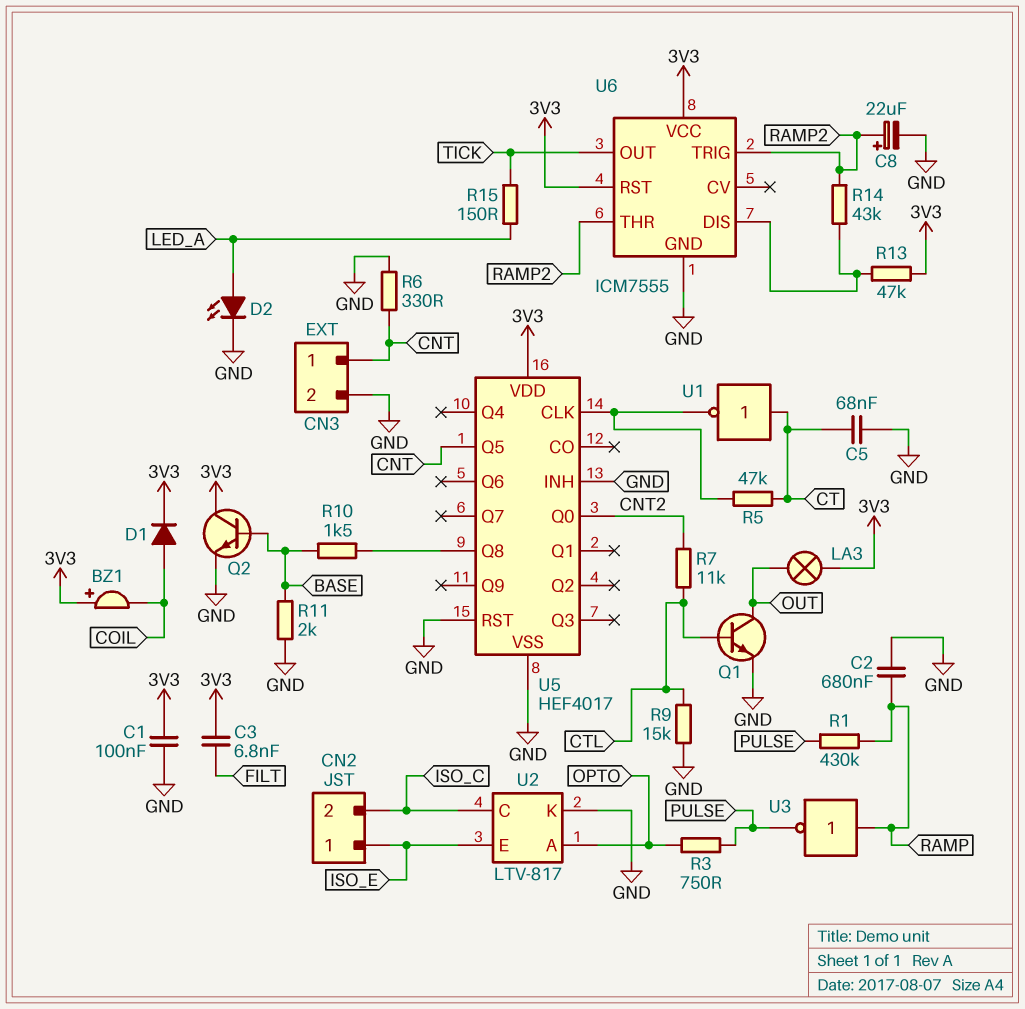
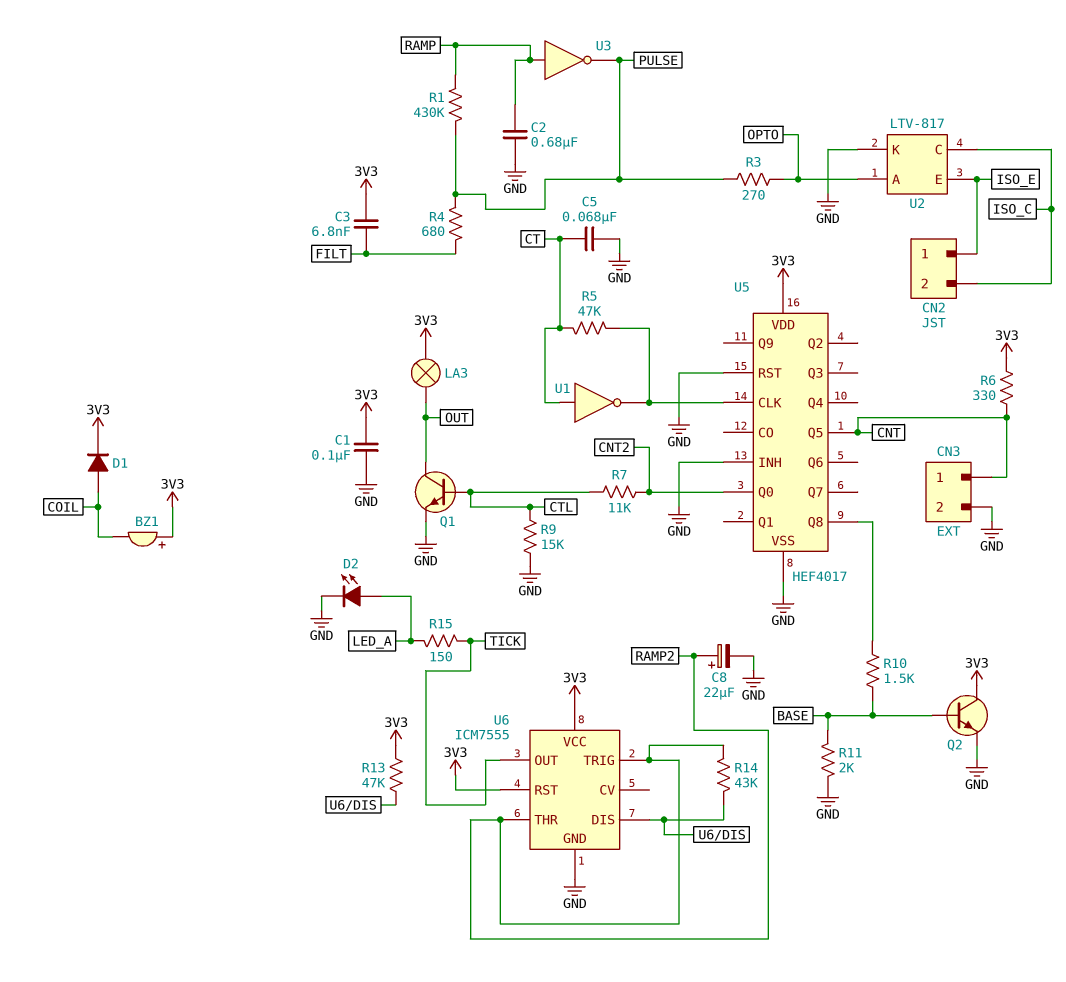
R3: 750 (OPTO, PULSE) -> 270 (OPTO, PULSE)
R4: none -> 680 (FILT, PULSE)
R6: 330 (CNT, GND) -> 330 (3V3, CNT)

